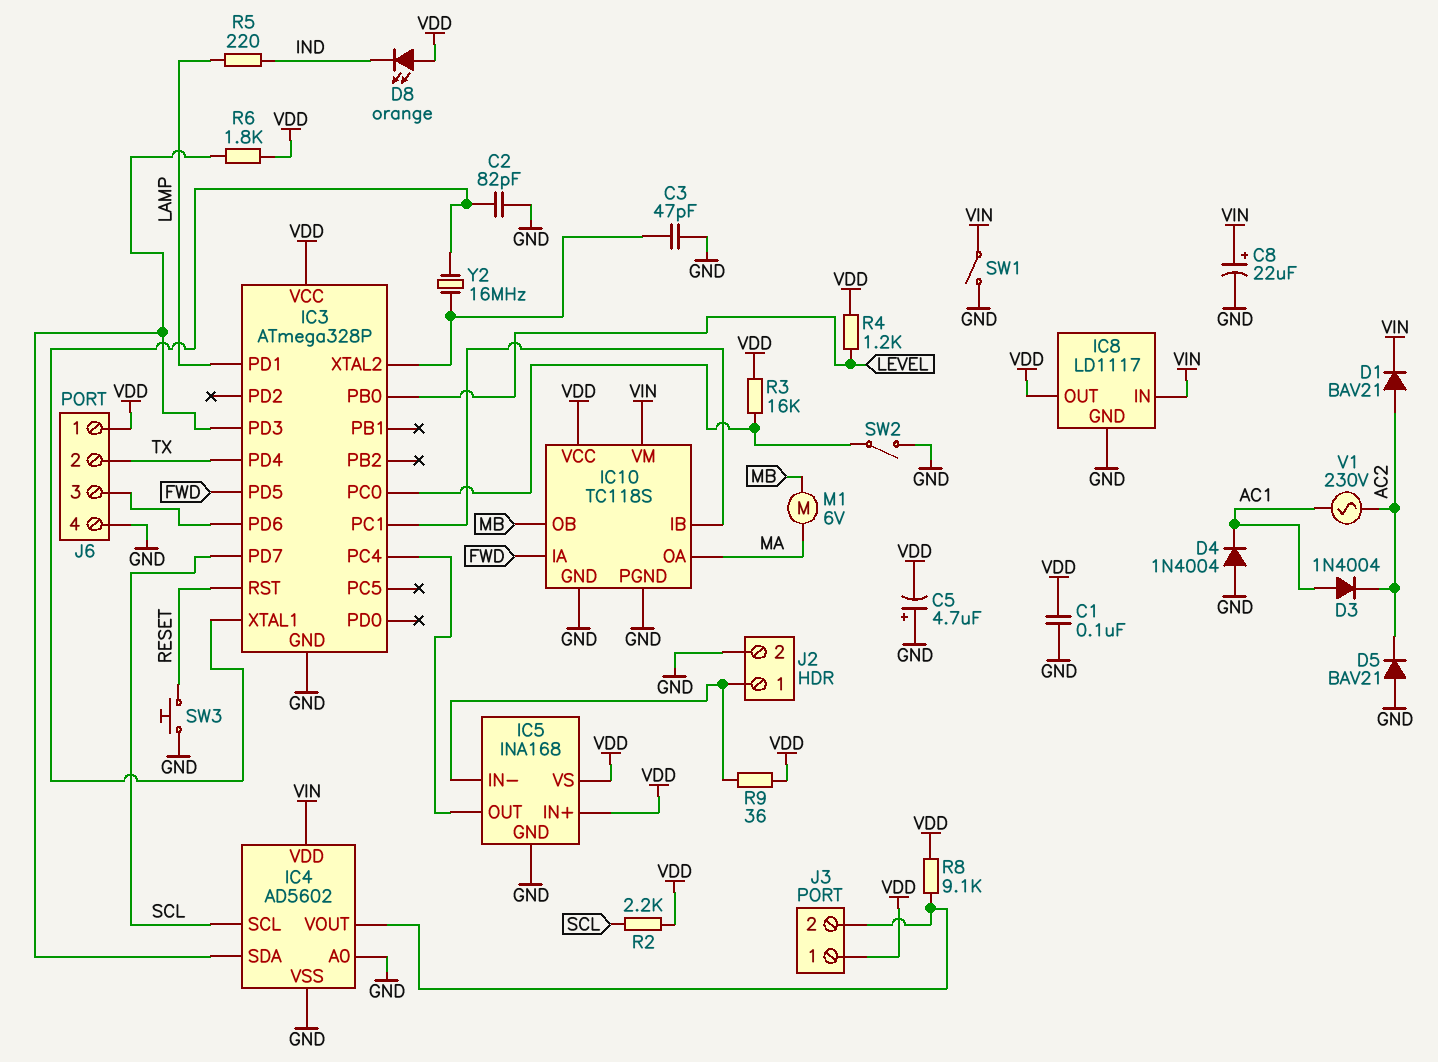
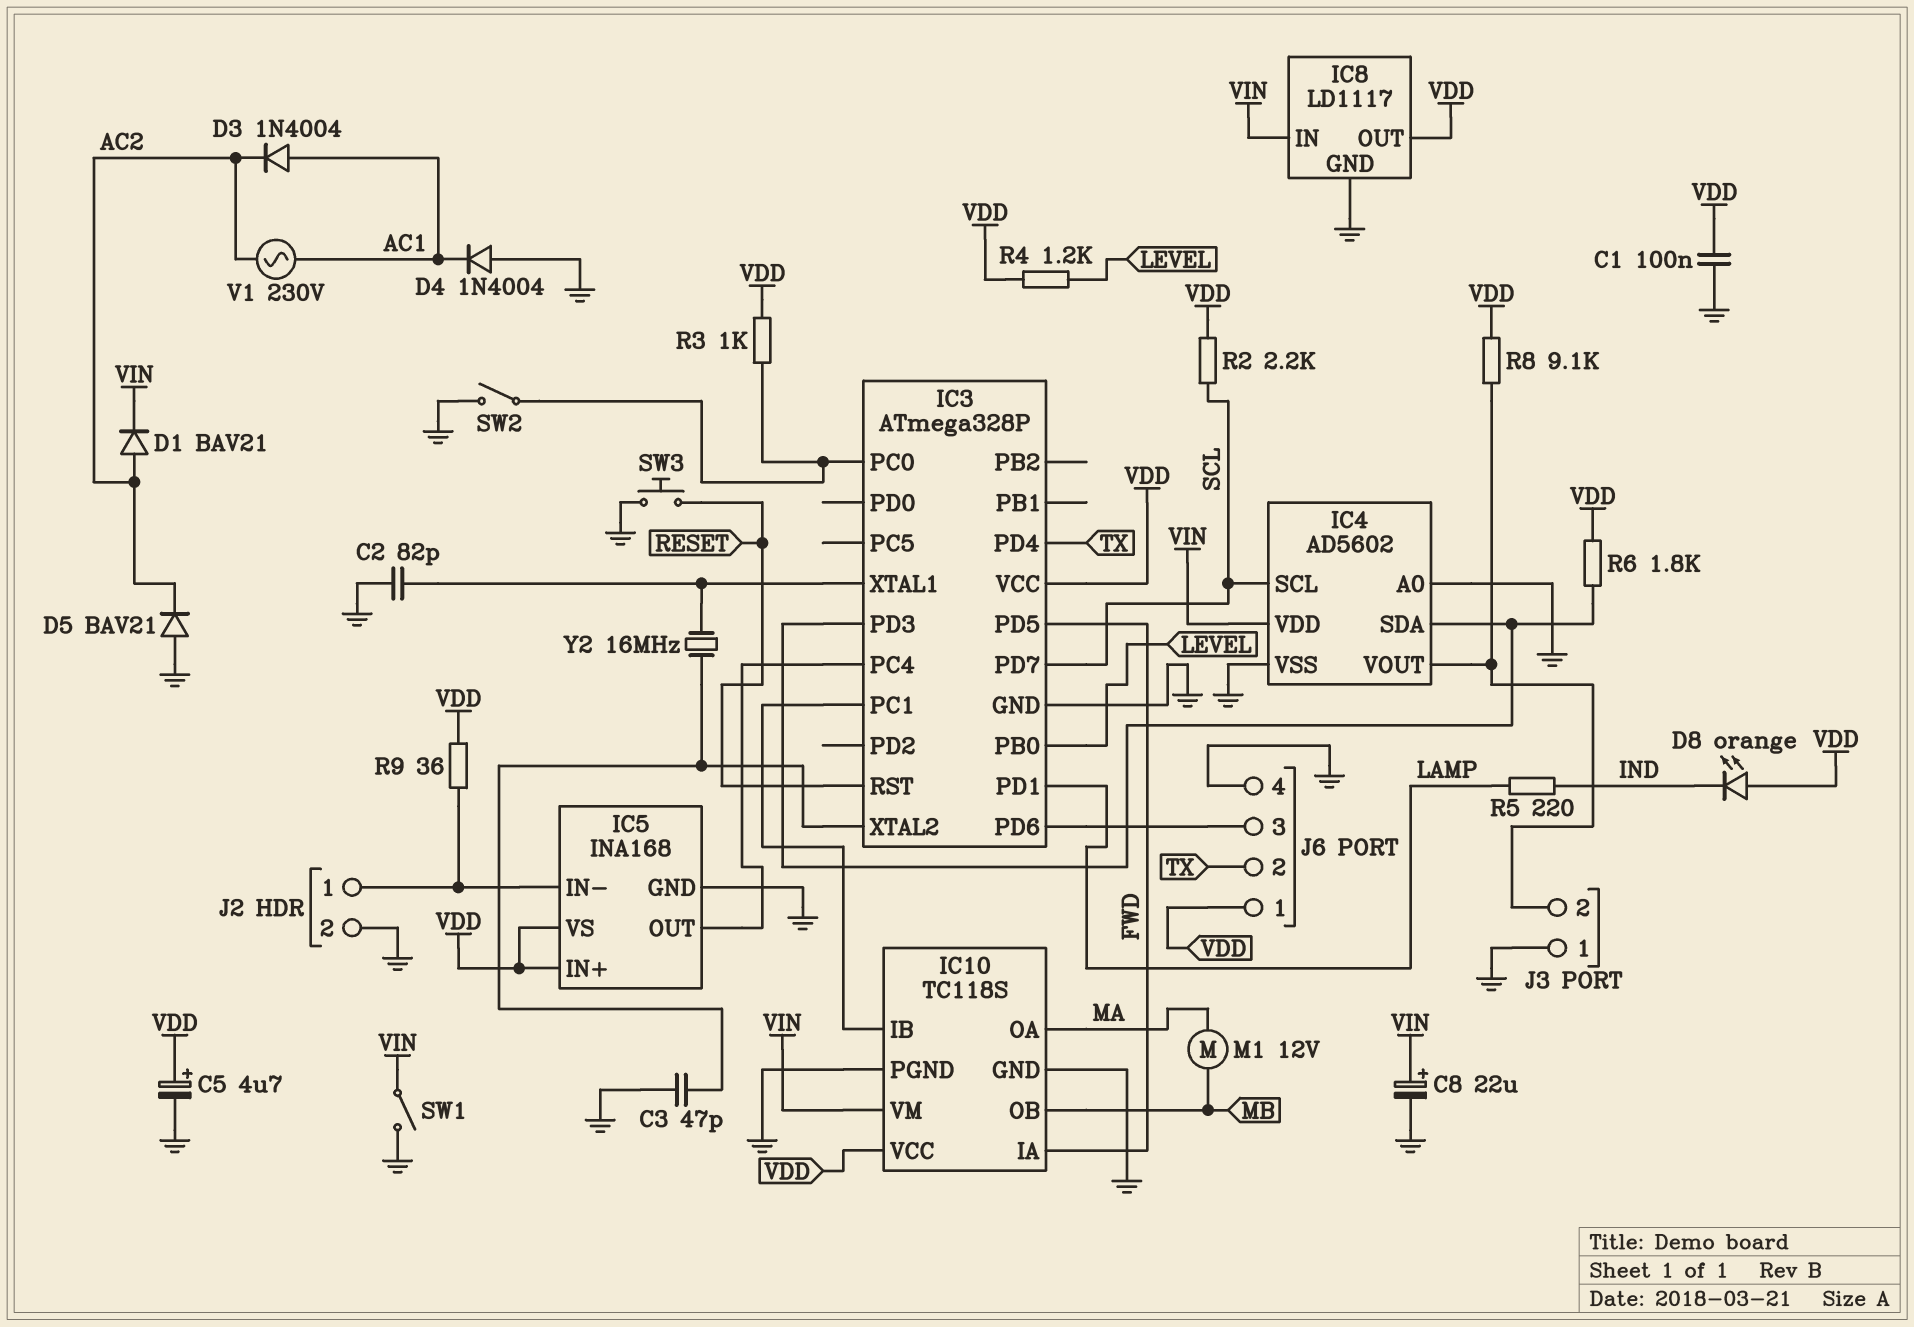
C5: 4.7uF (plus GND, minus VDD) -> 4.7uF (plus VDD, minus GND)
J3 pin 1: VDD -> GND
M1: motor 6V (MA, MB) -> motor 12V (MA, MB)
R3: 16k (IC3/PC0, VDD) -> 1k (IC3/PC0, VDD)

